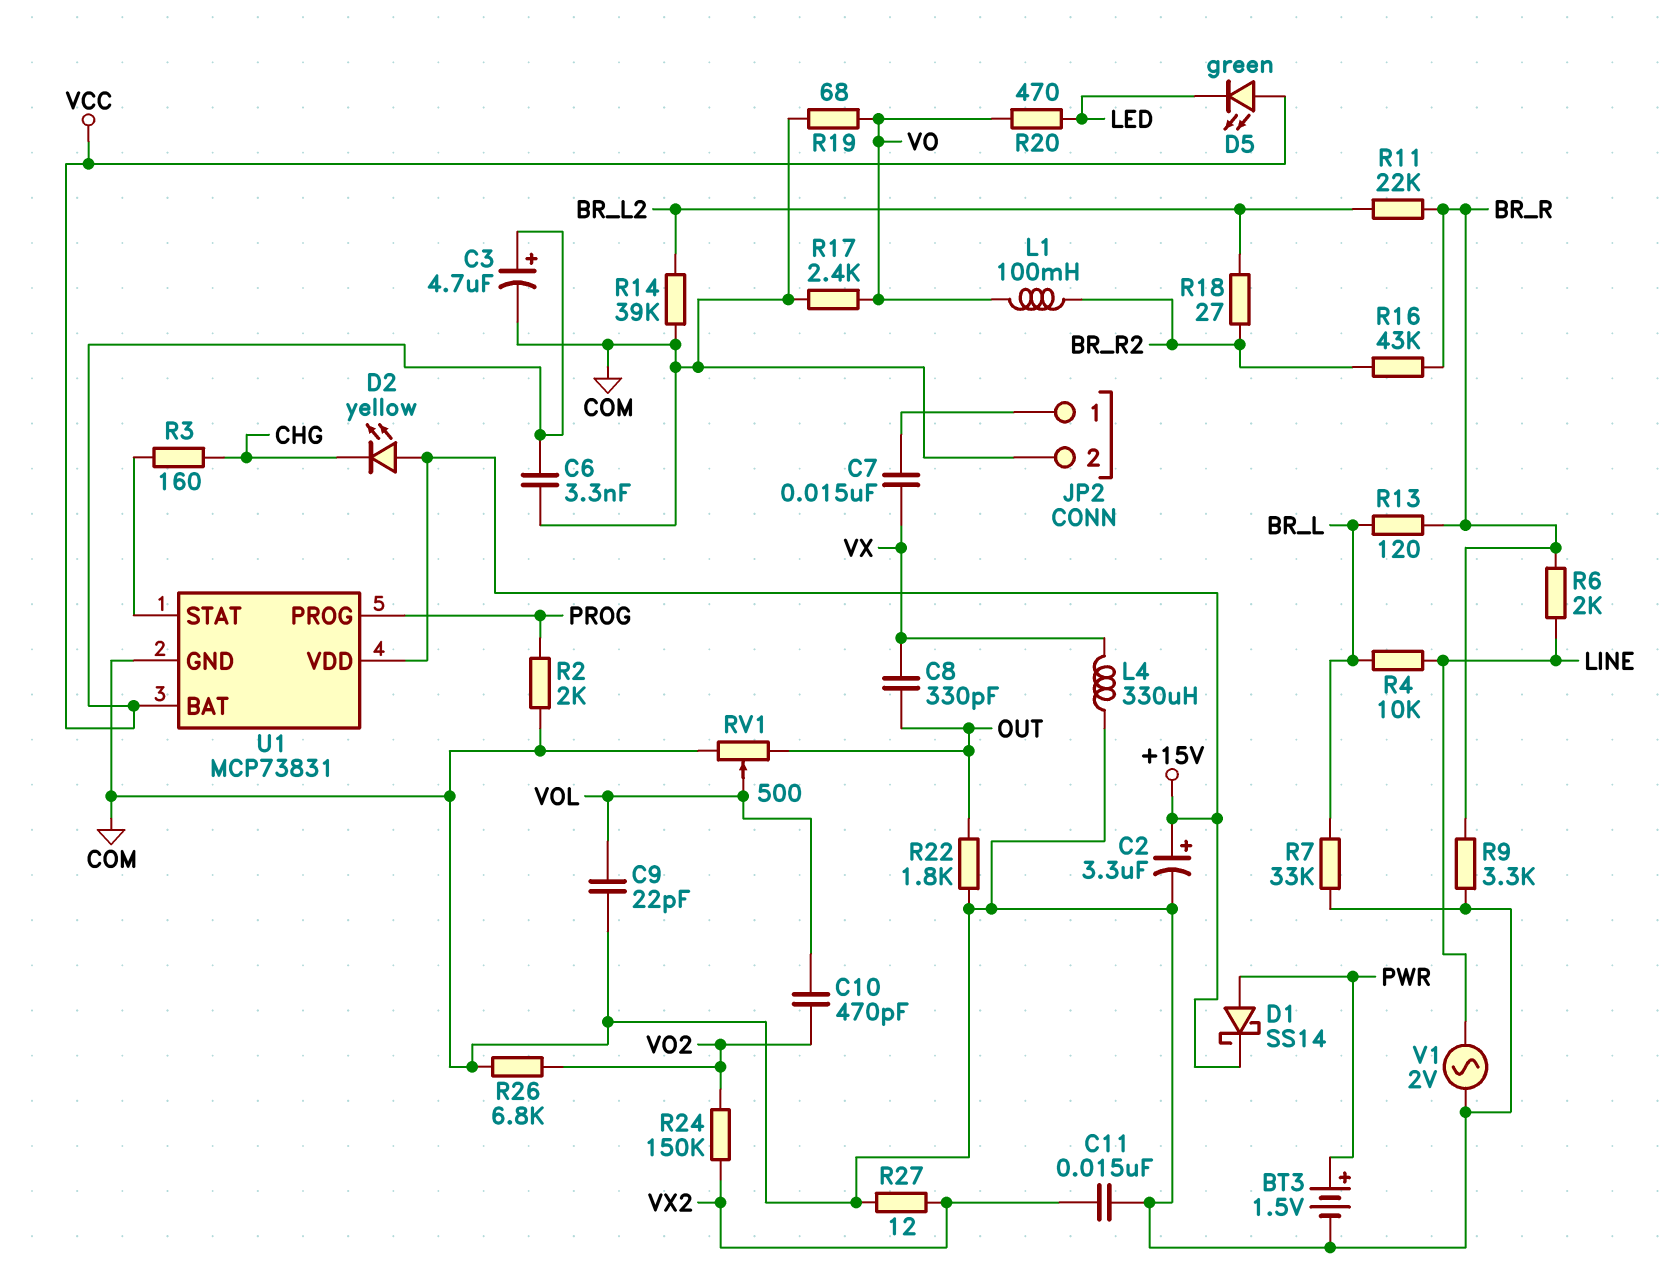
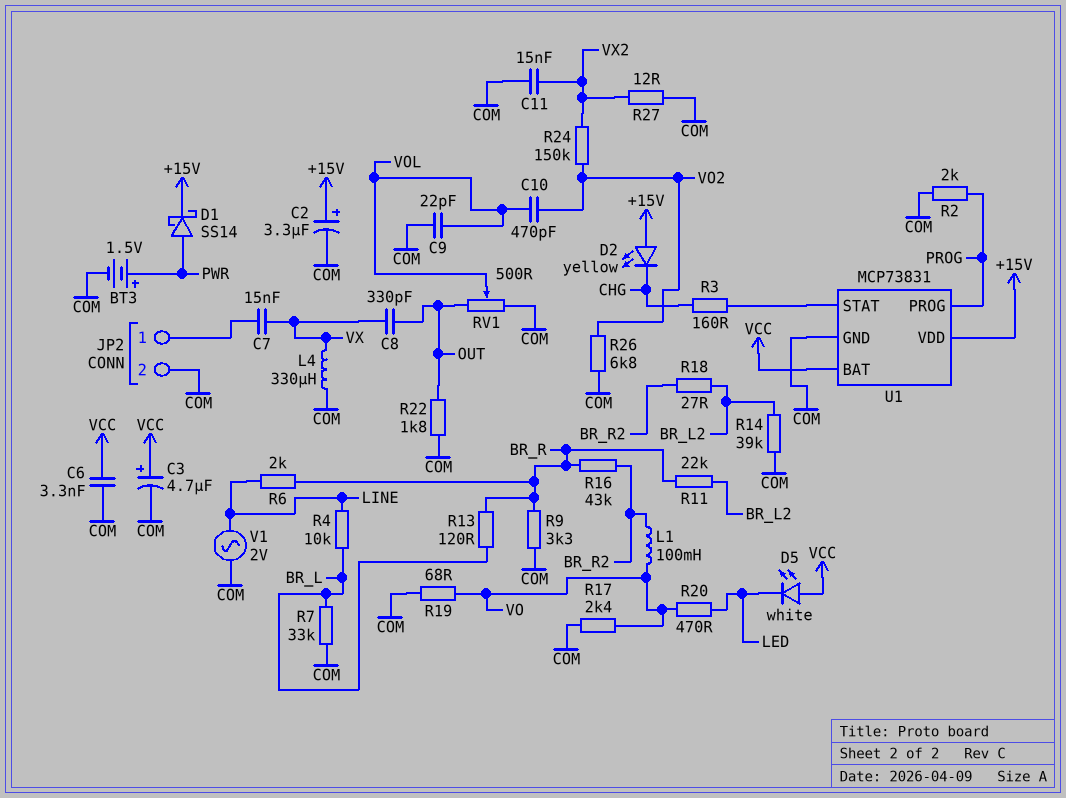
D5: LED green (A VCC, K LED) -> LED white (A VCC, K LED)

